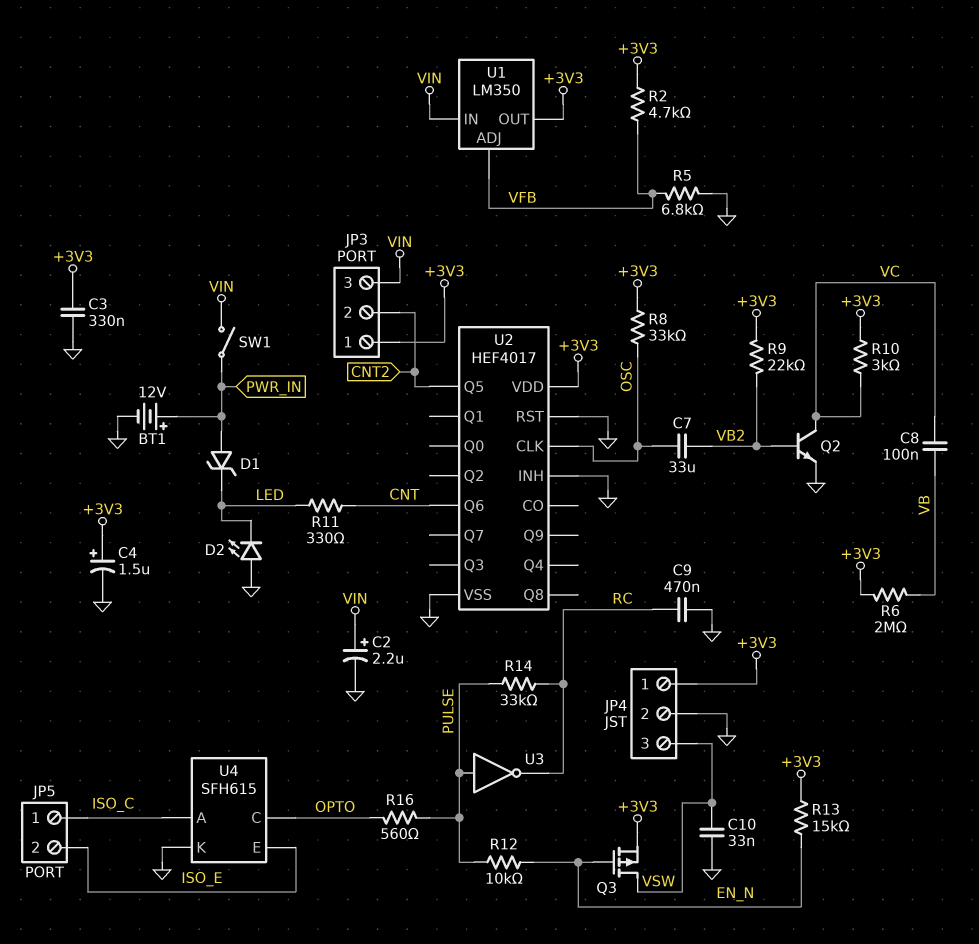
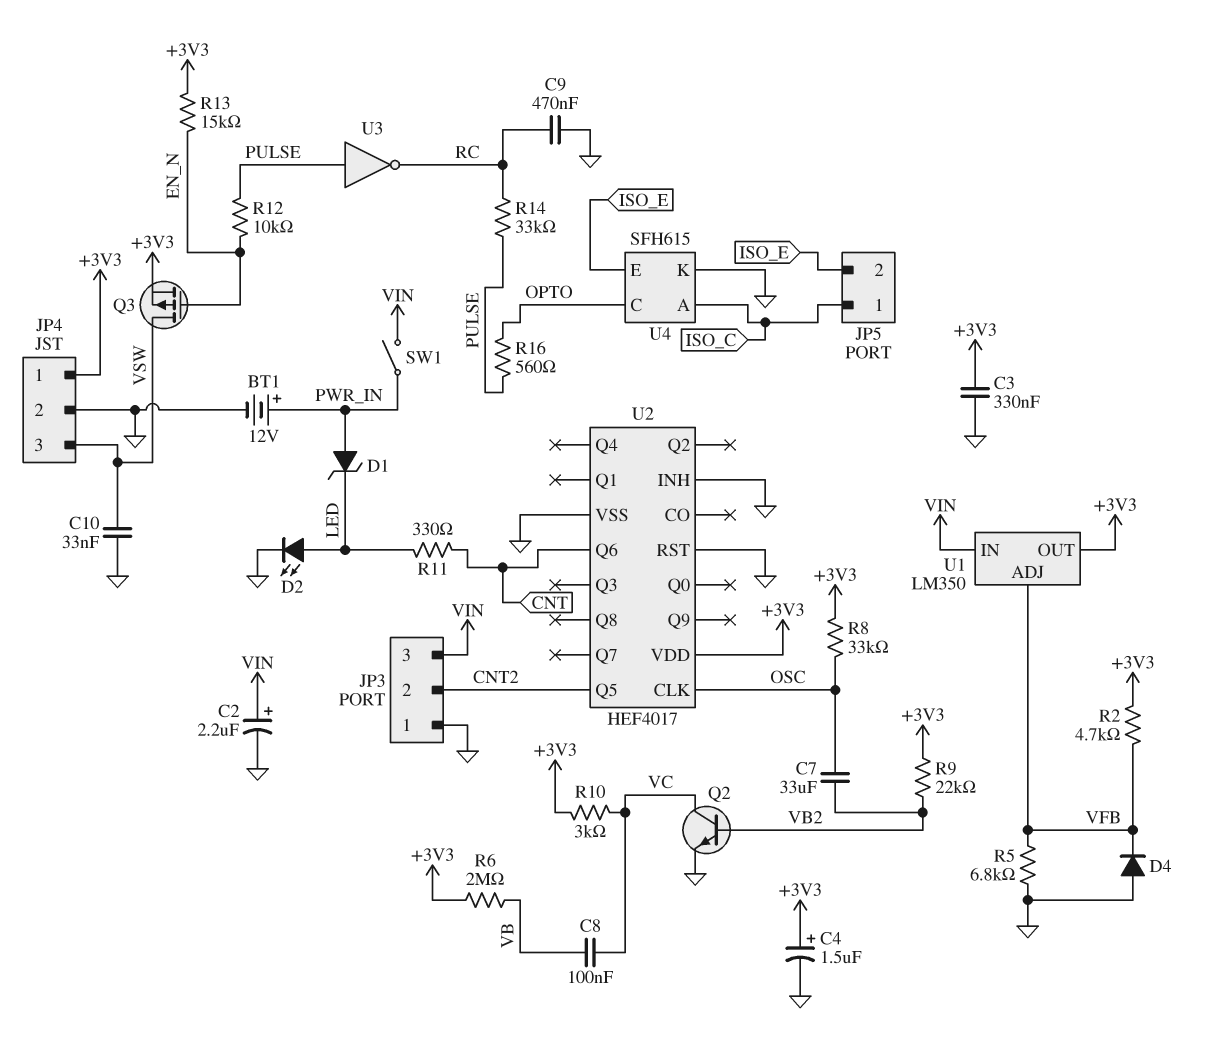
D2: LED (A GND, K LED) -> LED (A LED, K GND)
D4: none -> diode (A GND, K VFB)
JP3 pin 1: +3V3 -> GND

